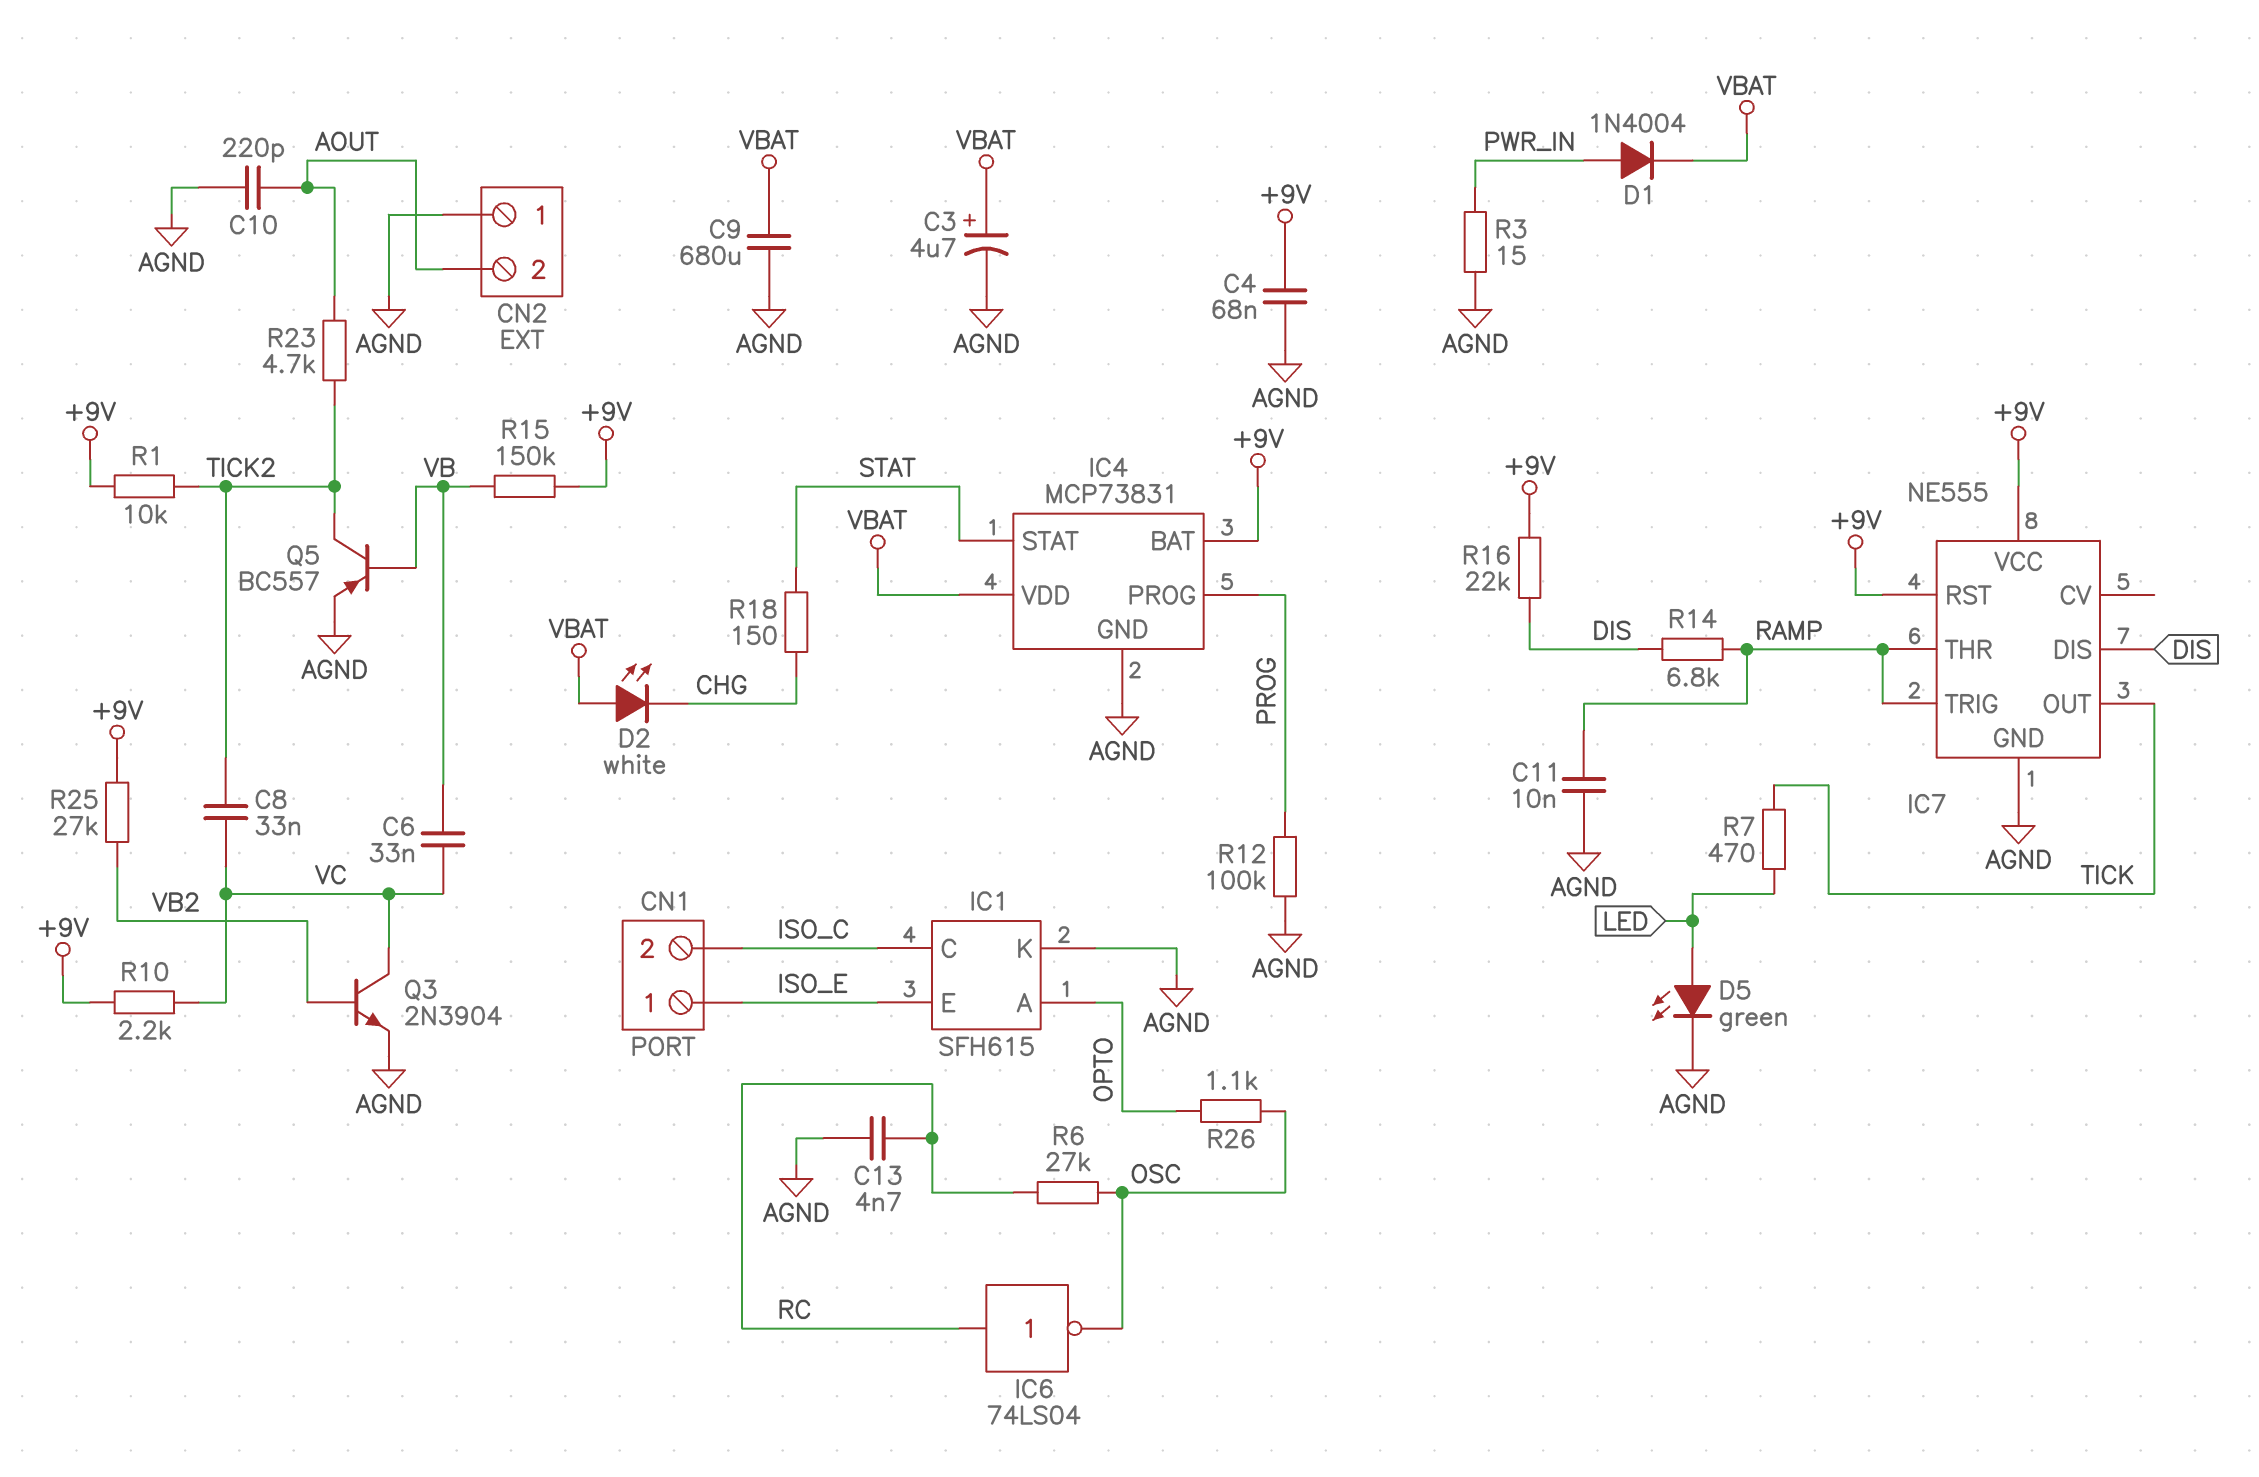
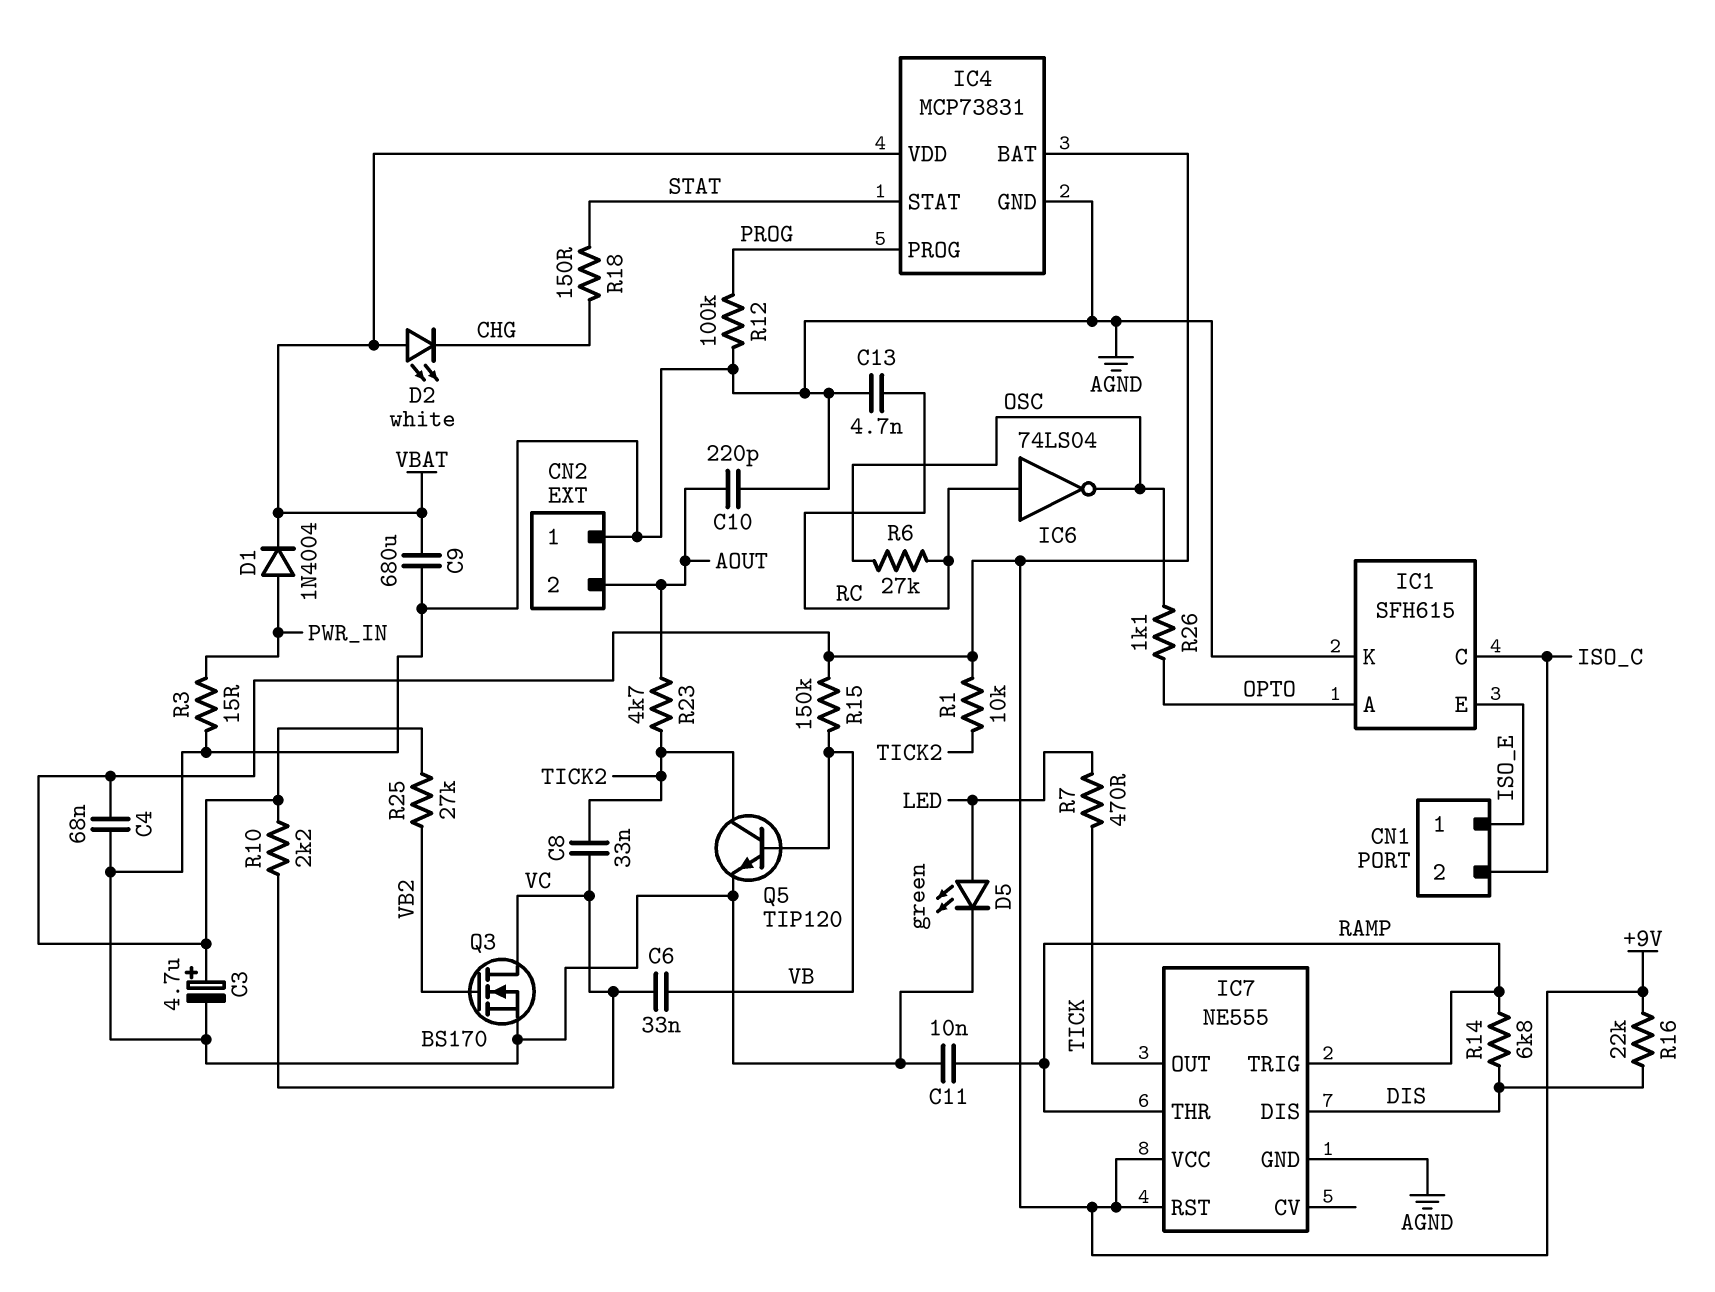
C3: 4.7uF (plus VBAT, minus AGND) -> 4.7uF (plus +9V, minus AGND)
Q3: NPN 2N3904 (B VB2, C VC, E AGND) -> NMOS BS170 (G VB2, D VC, S AGND)
Q5: PNP BC557 (B VB, C TICK2, E AGND) -> NPN TIP120 (B VB, C TICK2, E AGND)

